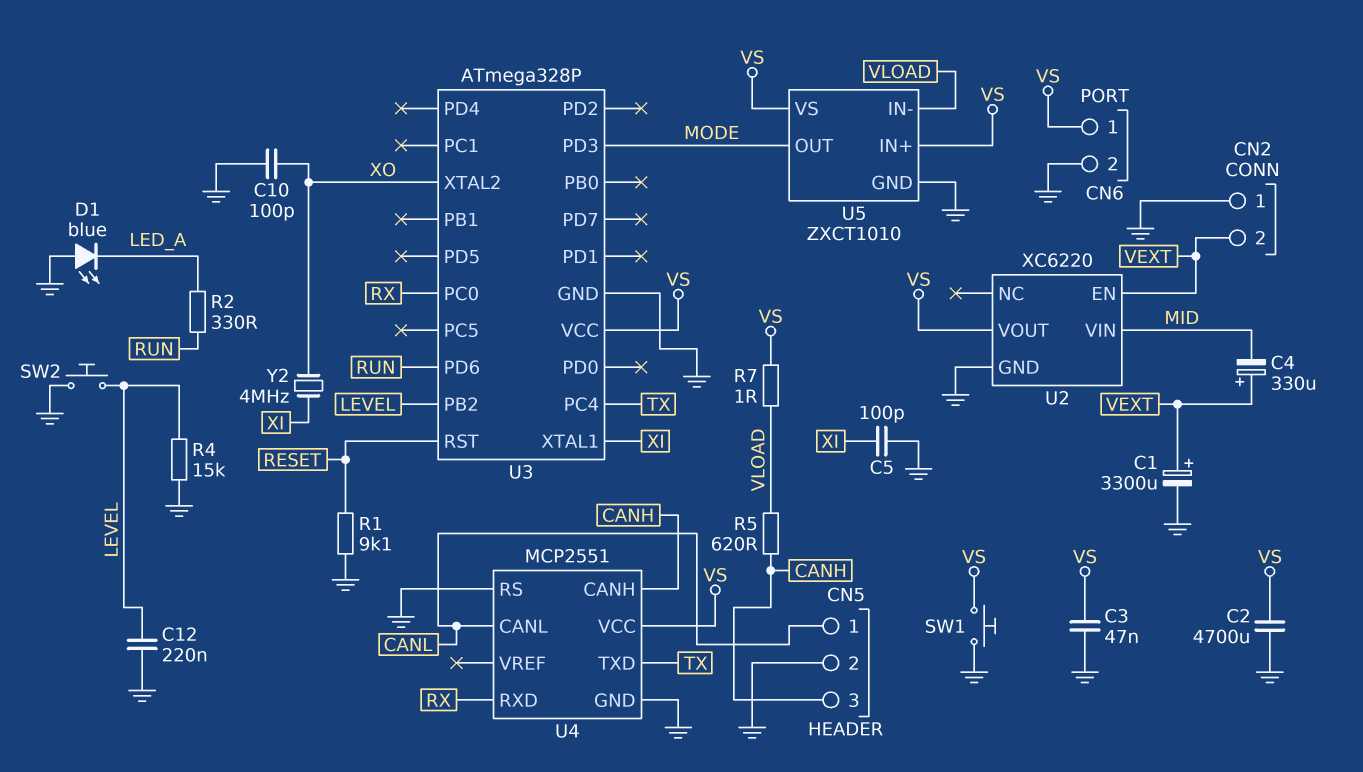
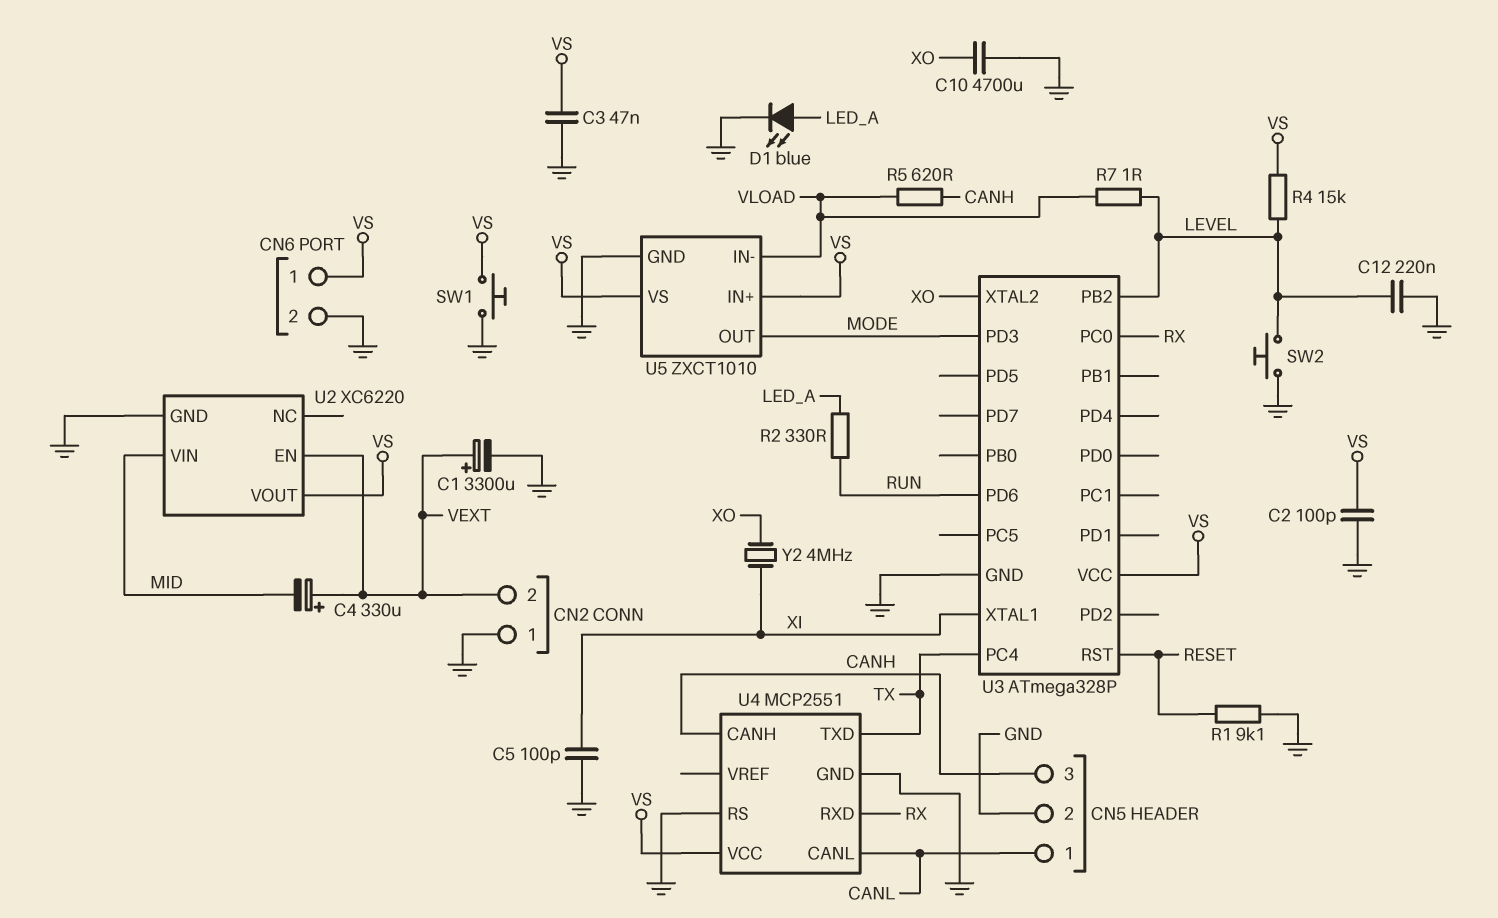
C2: 4700uF (GND, VS) -> 100pF (GND, VS)
C10: 100pF (GND, XO) -> 4700uF (GND, XO)
D1: LED blue (A GND, K LED_A) -> LED blue (A LED_A, K GND)
R4: 15k (GND, LEVEL) -> 15k (LEVEL, VS)
R7: 1 (VLOAD, VS) -> 1 (LEVEL, VLOAD)

